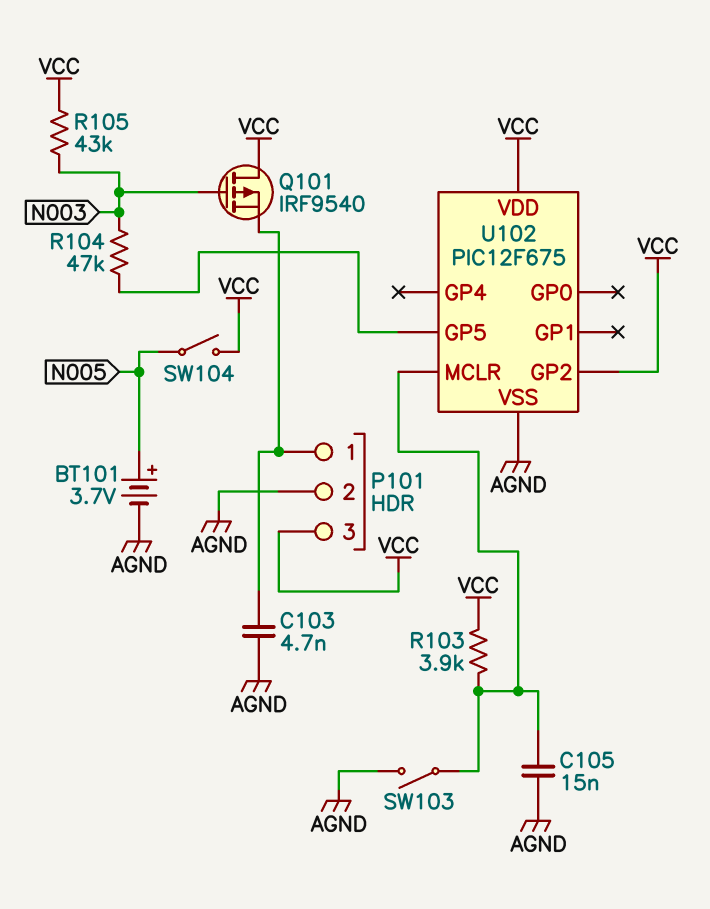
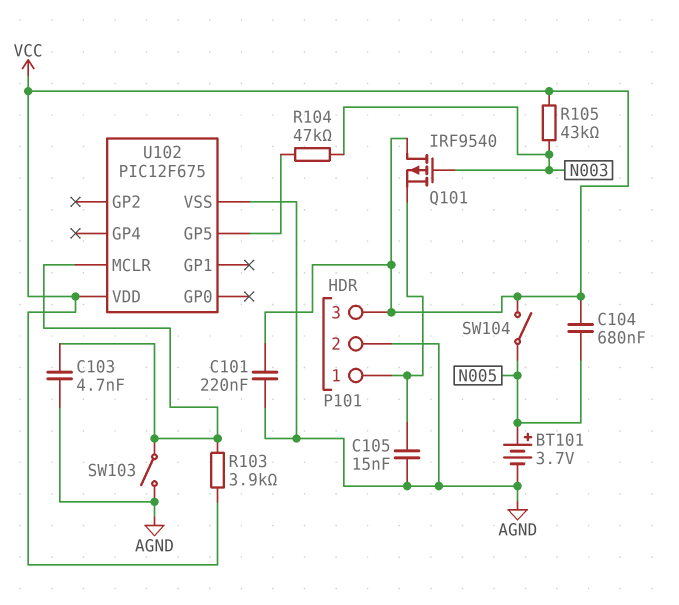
C101: none -> 220nF (AGND, VCC)
C103: 4.7nF (AGND, P101/1) -> 4.7nF (AGND, U102/MCLR)
C104: none -> 680nF (N005, VCC)
C105: 15nF (AGND, U102/MCLR) -> 15nF (AGND, P101/1)
U102 pin GP2: VCC -> none

